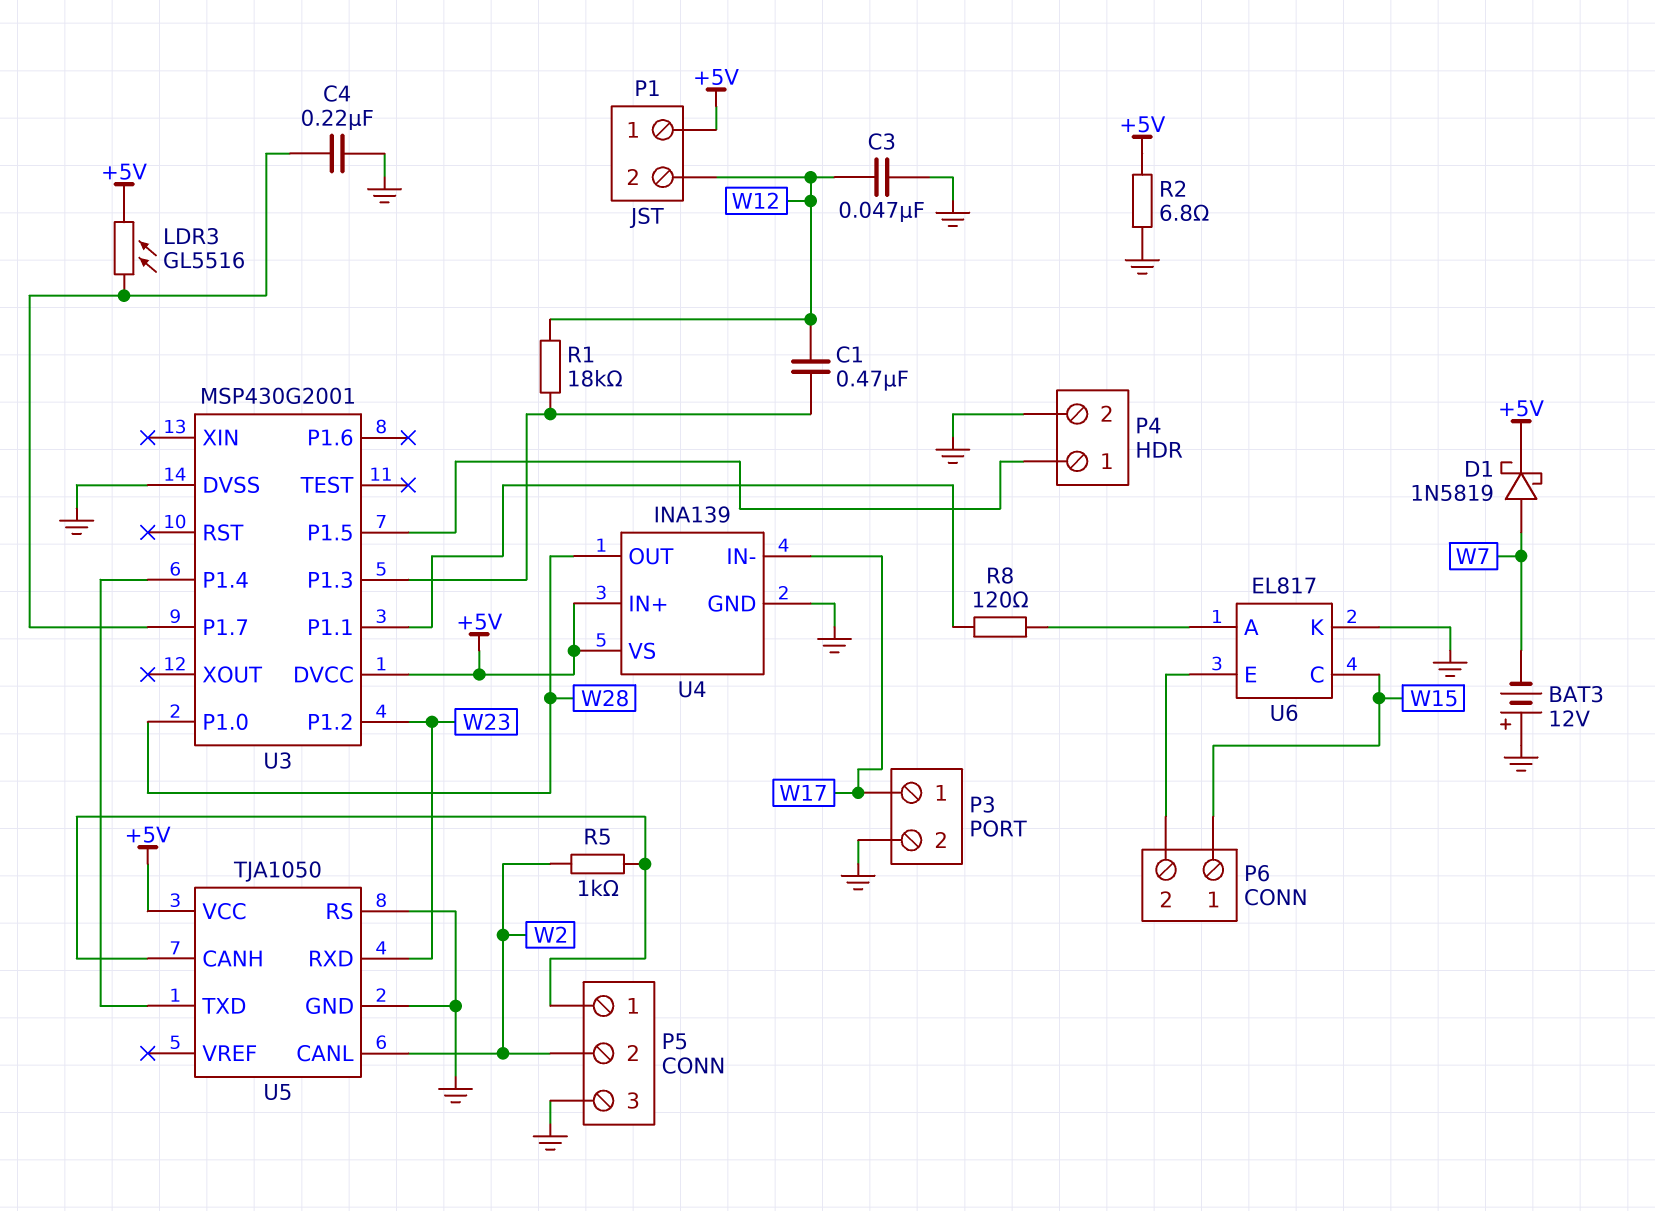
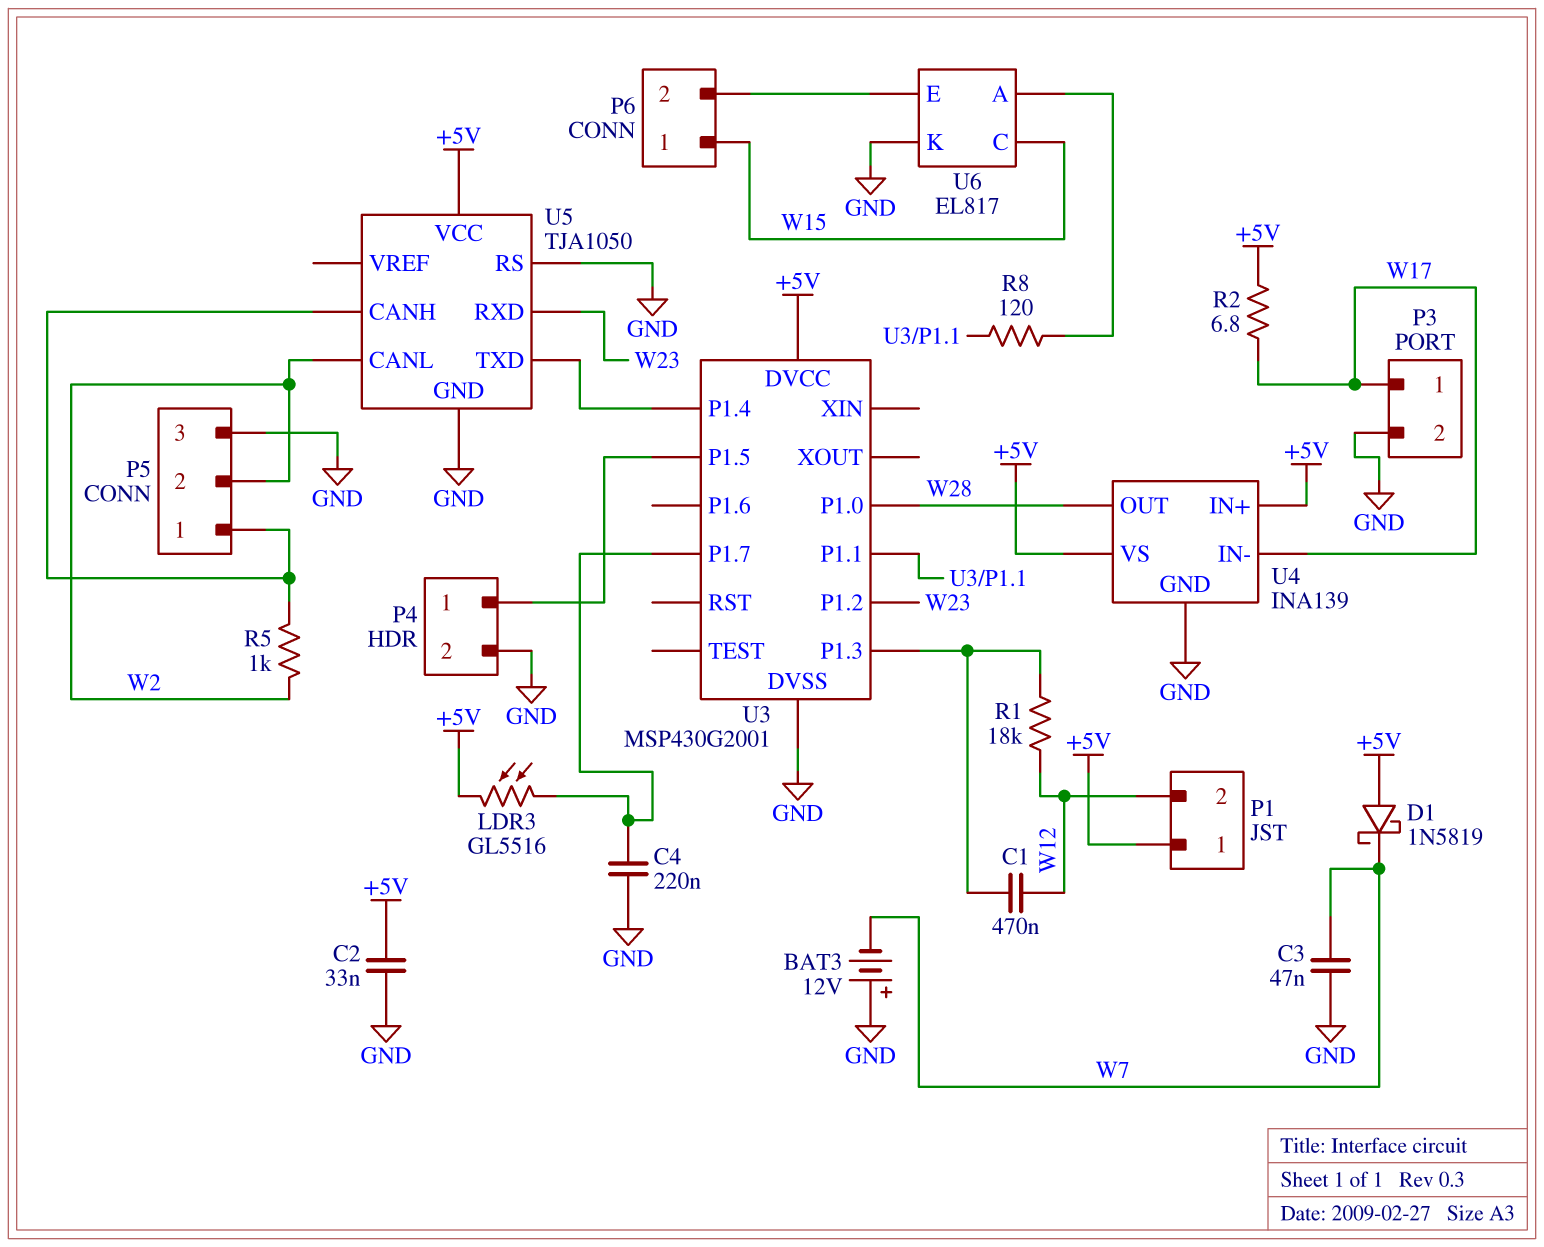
C2: none -> 33nF (+5V, GND)
C3: 47nF (GND, W12) -> 47nF (GND, W7)
D1: schottky 1N5819 (A W7, K +5V) -> schottky 1N5819 (A +5V, K W7)
R2: 6.8 (+5V, GND) -> 6.8 (+5V, W17)

